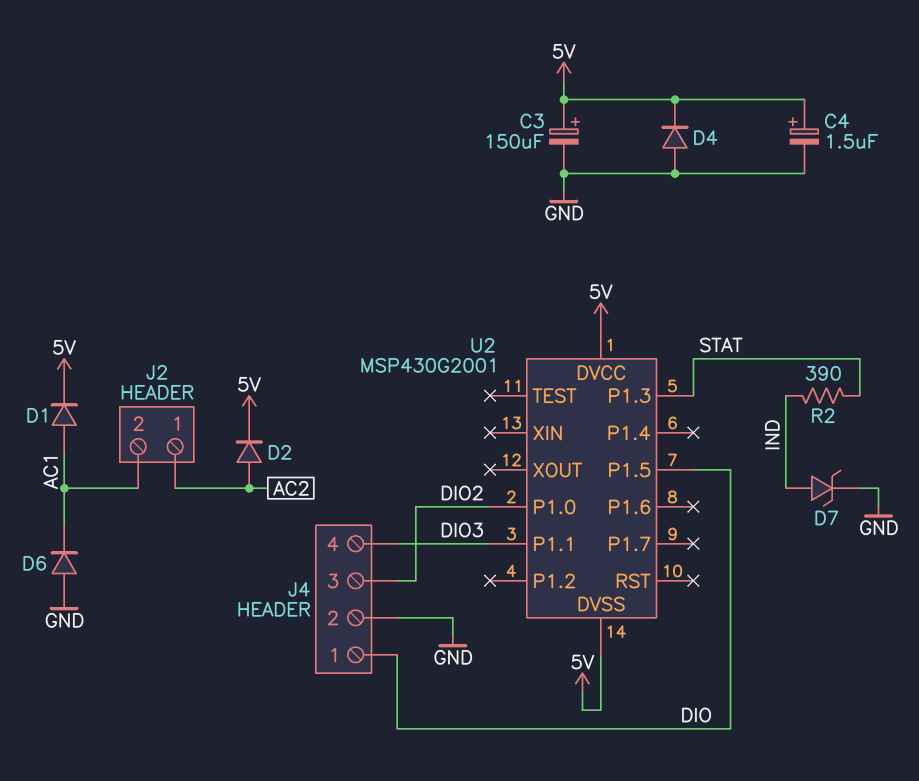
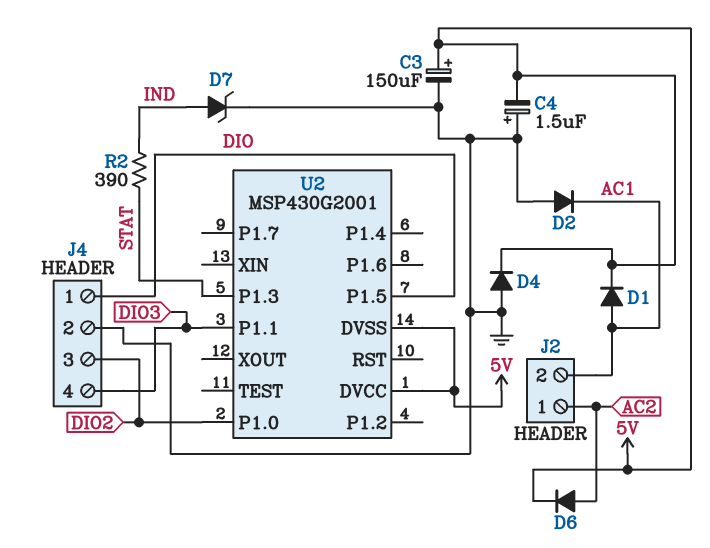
C4: 1.5uF (plus 5V, minus GND) -> 1.5uF (plus GND, minus 5V)
D2: diode (A AC2, K 5V) -> diode (A GND, K AC1)
D6: diode (A GND, K AC1) -> diode (A AC2, K 5V)

